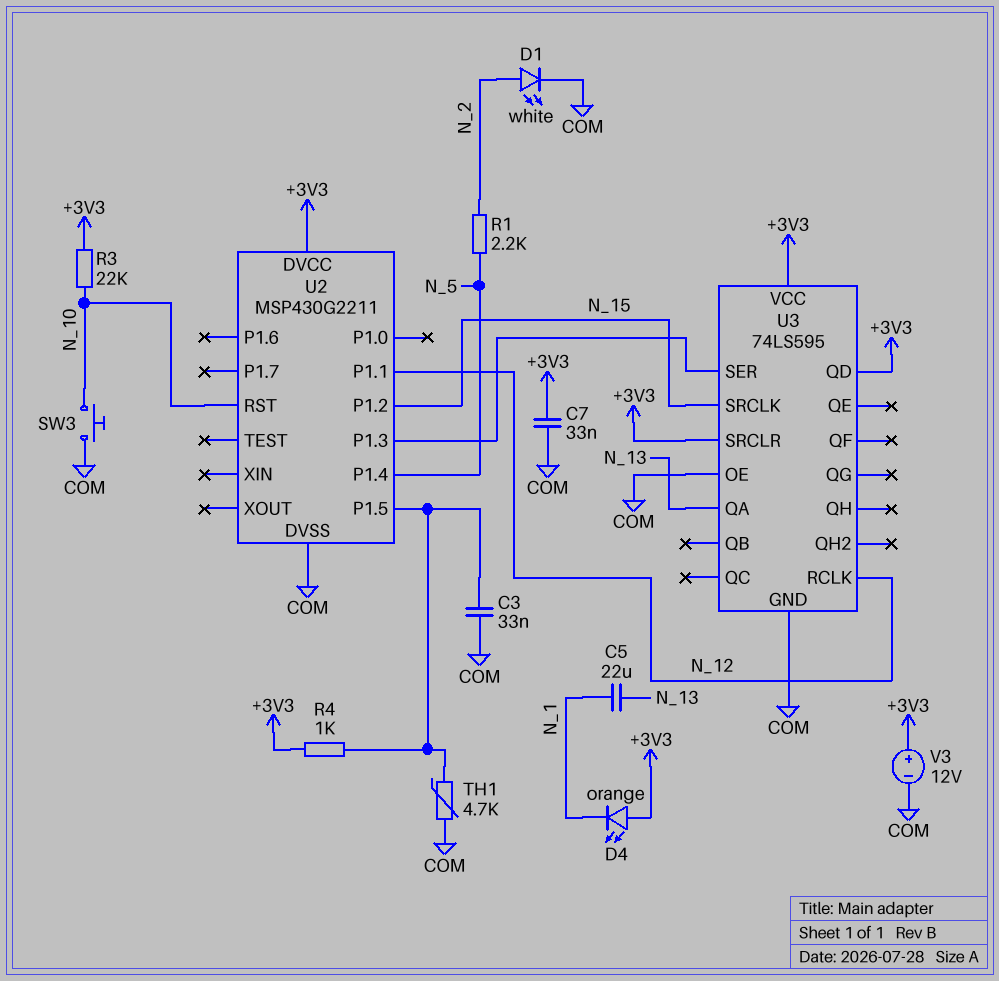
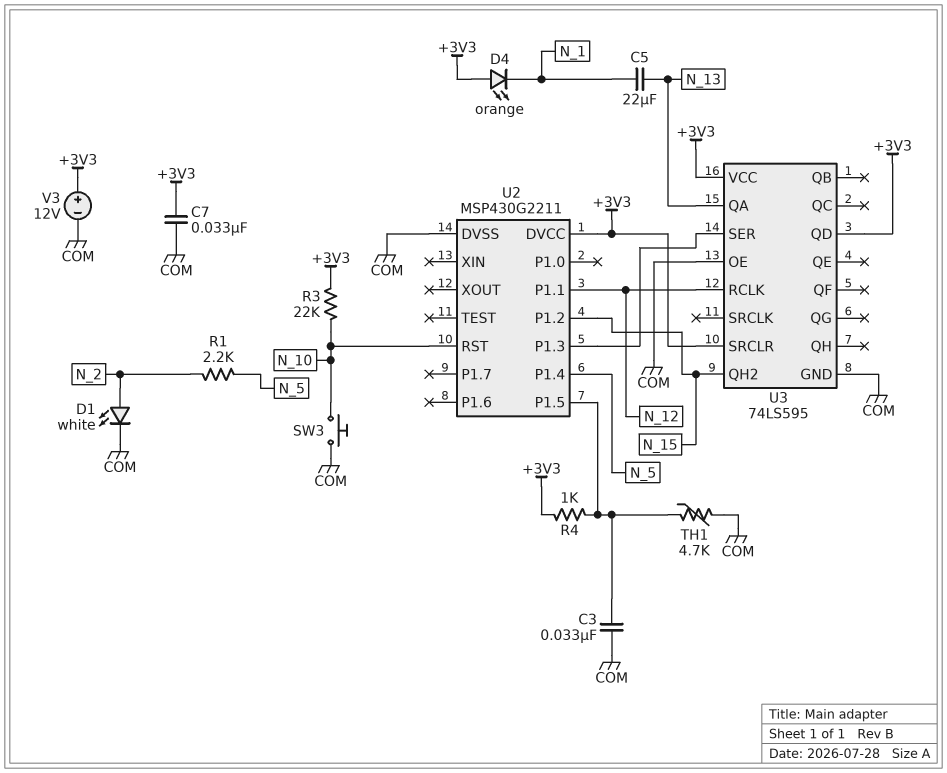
U3 pin QH2: none -> N_15
U3 pin SRCLK: N_15 -> none

